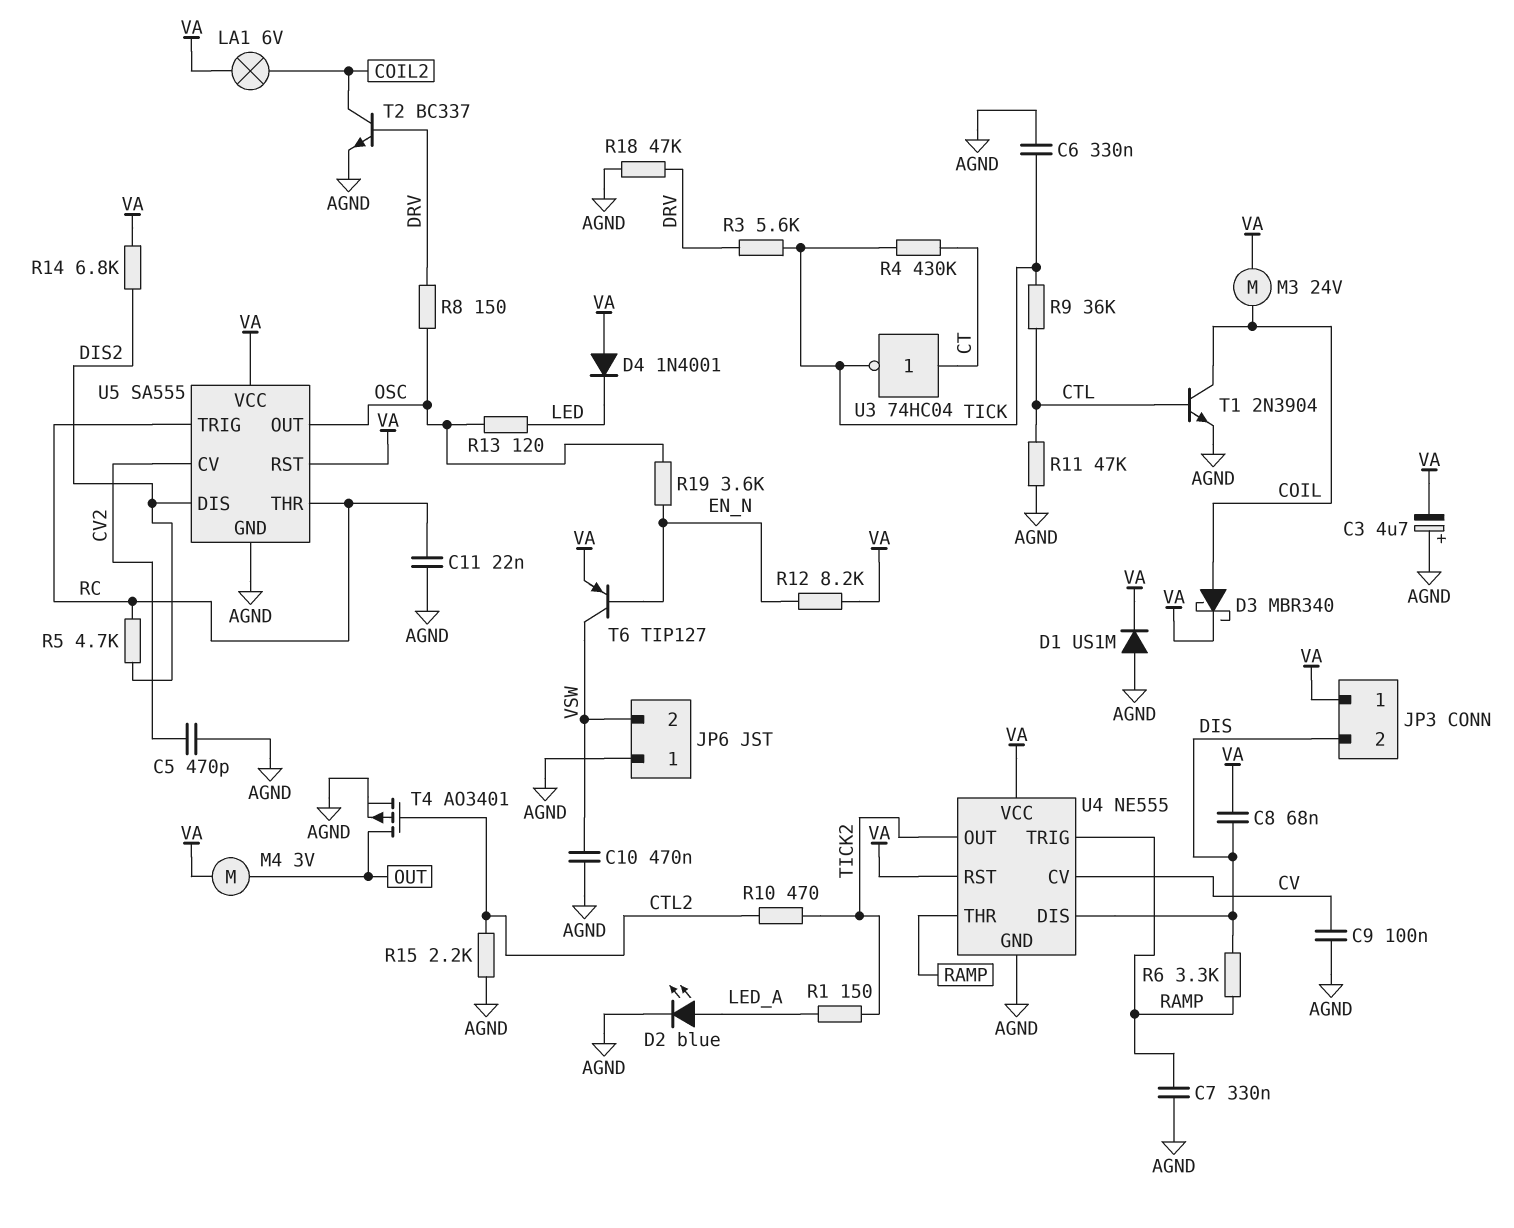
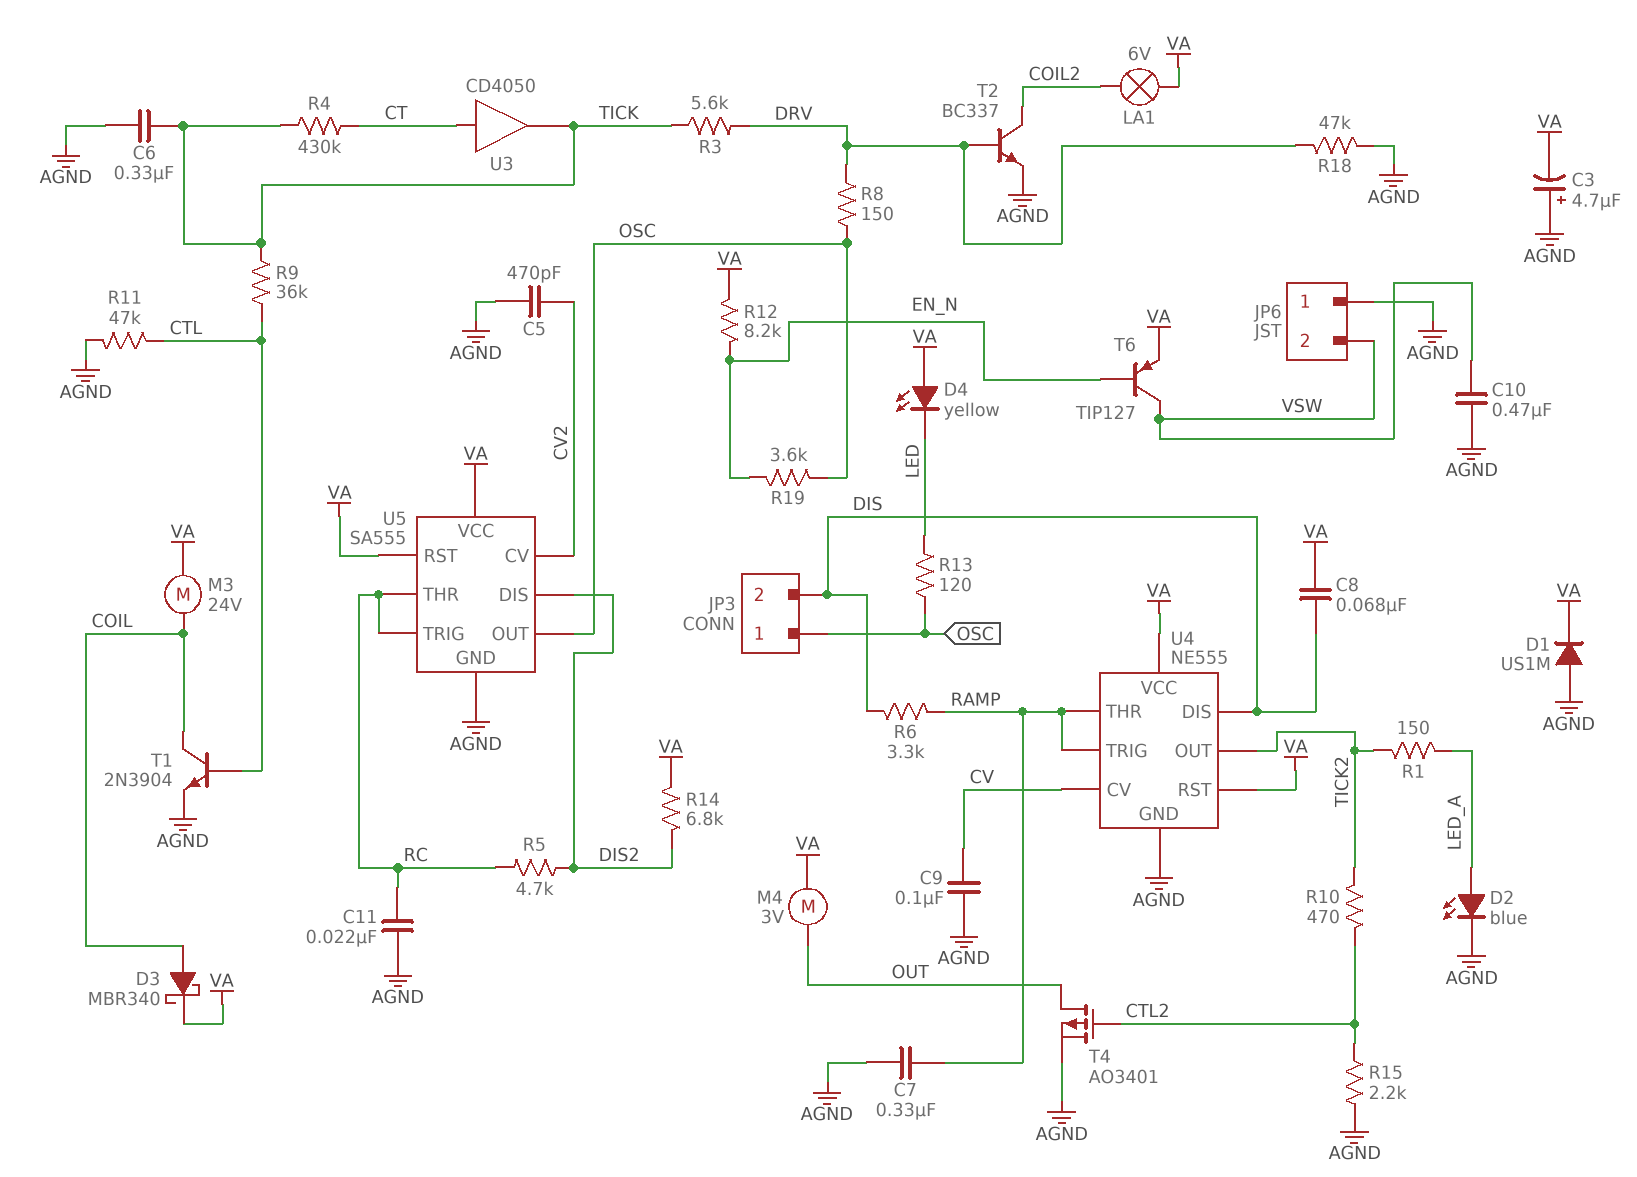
D4: diode 1N4001 (A VA, K LED) -> LED yellow (A VA, K LED)
JP3 pin 1: VA -> OSC
U3: NOT 74HC04 (in CT, out TICK) -> buffer CD4050 (in CT, out TICK)

